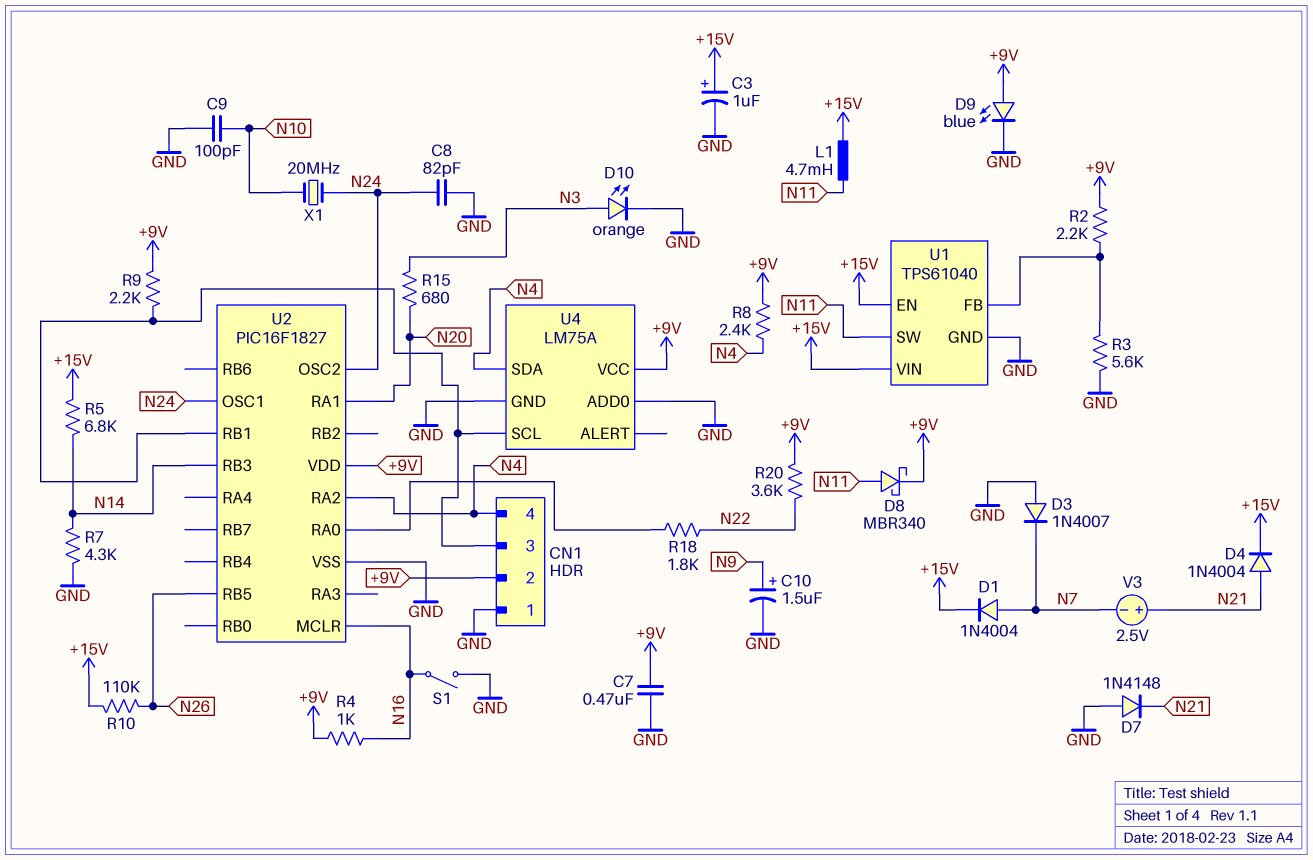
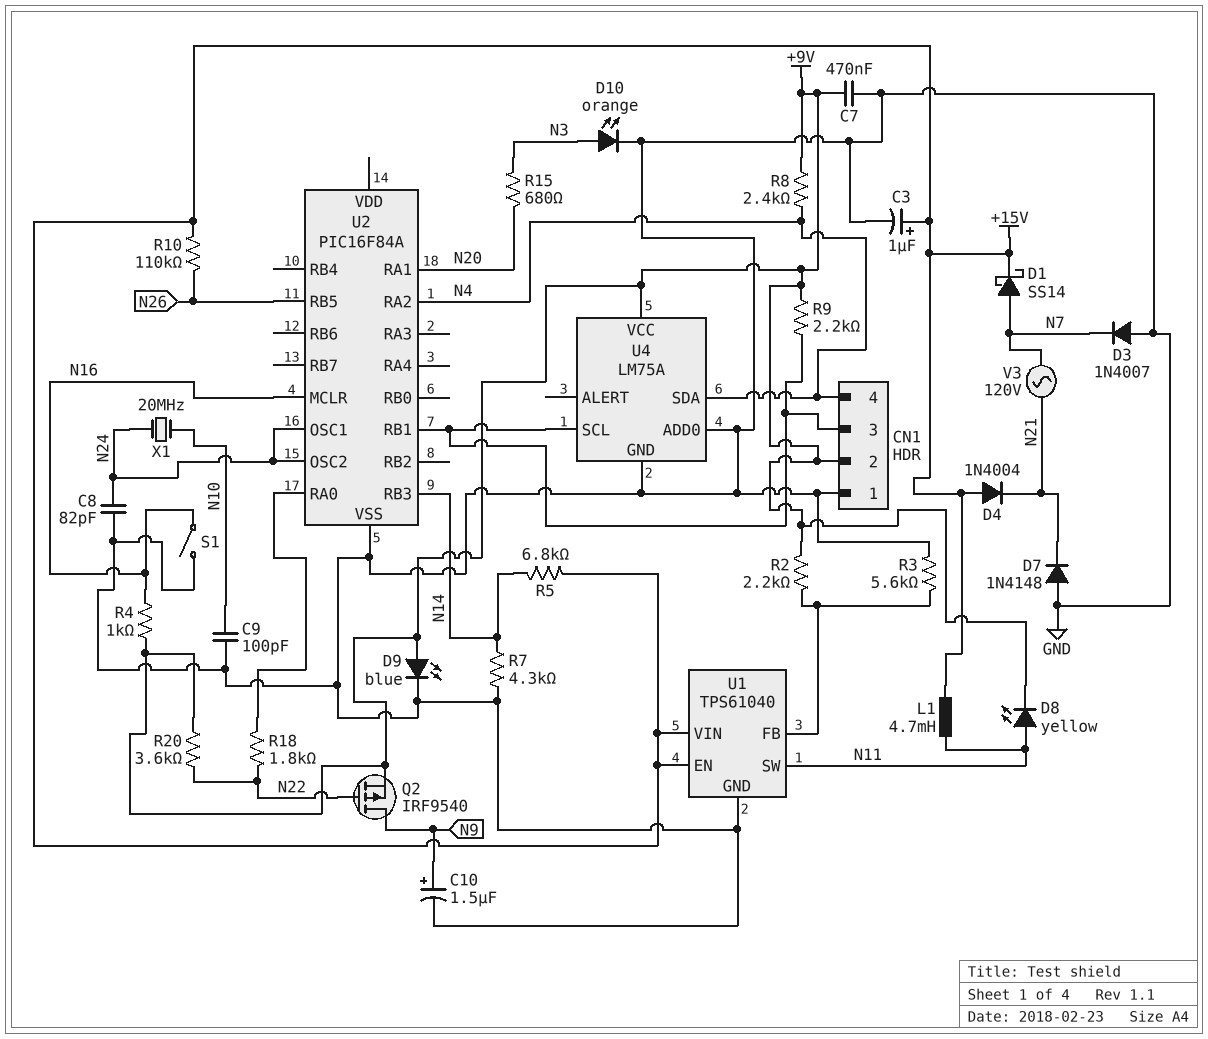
D1: diode 1N4004 (A N7, K +15V) -> schottky SS14 (A N7, K +15V)
D4: diode 1N4004 (A N21, K +15V) -> diode 1N4004 (A +15V, K N21)
D8: schottky MBR340 (A N11, K +9V) -> LED yellow (A N11, K +9V)
Q2: none -> PMOS IRF9540 (G N22, D N9, S +9V)
U2: PIC16F1827 -> PIC16F84A
U2 pin VDD: +9V -> none
V3: 2.5V (plus N21, minus N7) -> AC 120V (N7, N21)

